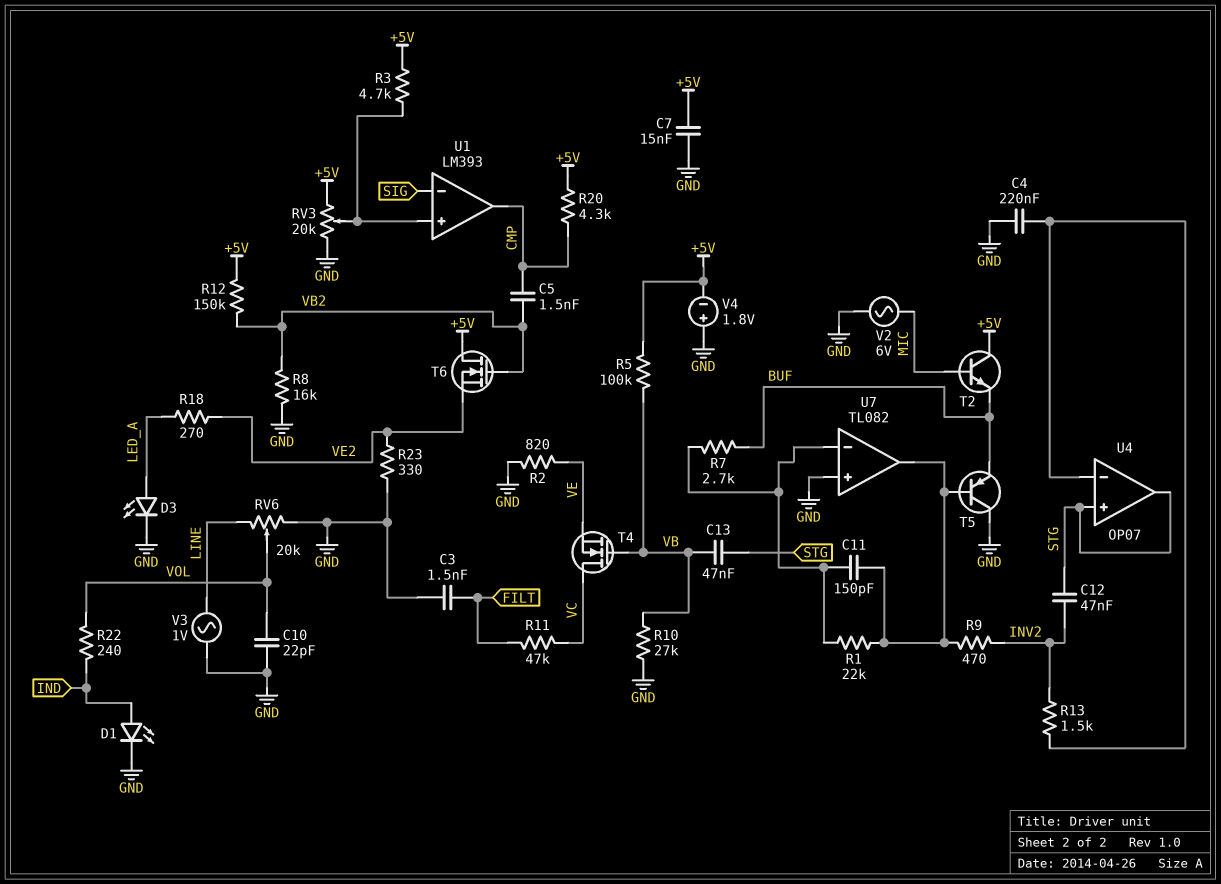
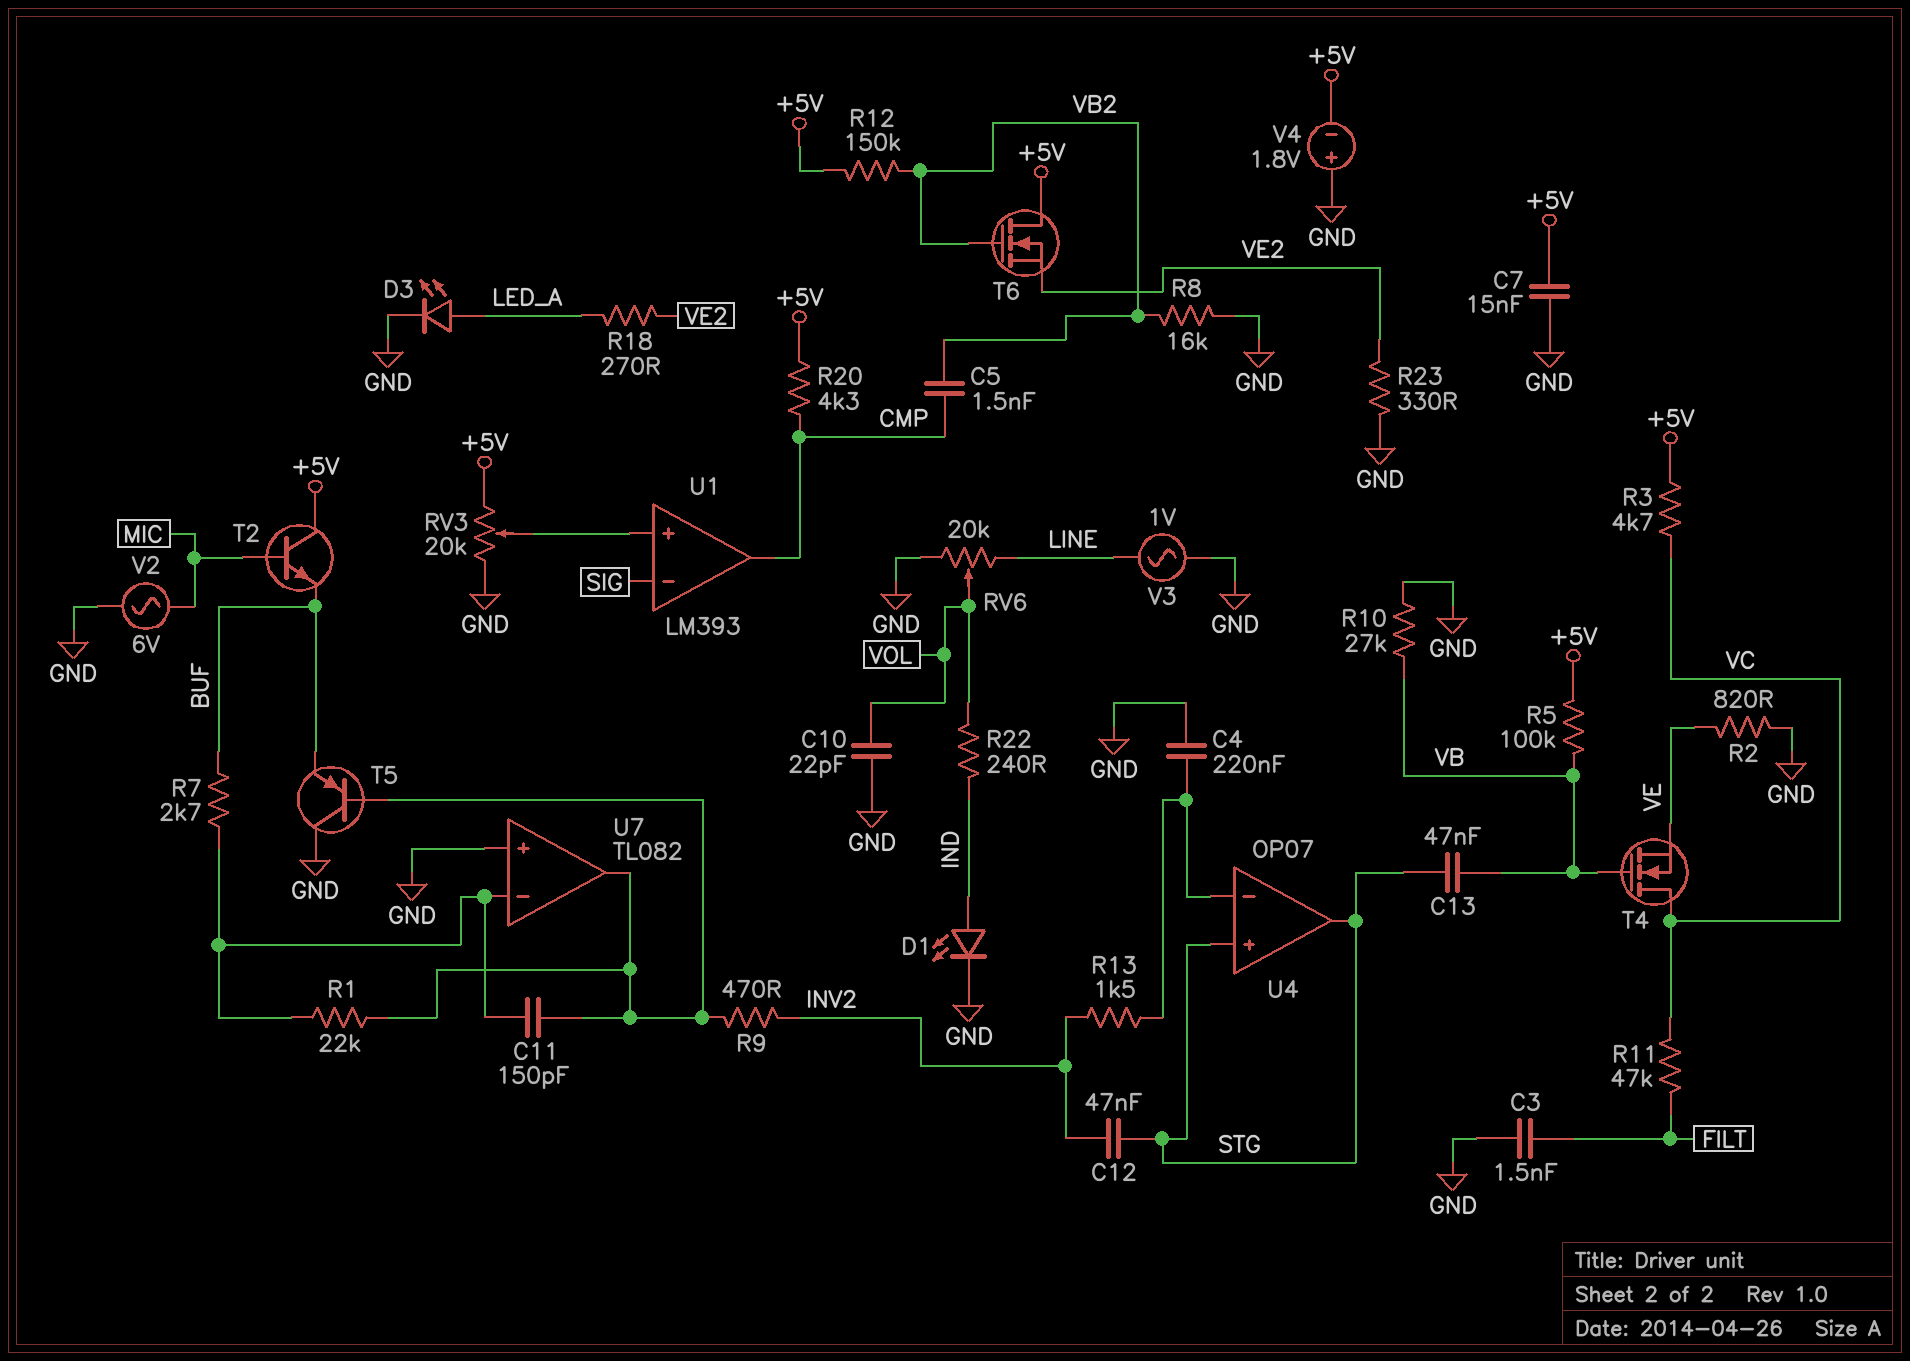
R3: 4.7k (+5V, U1/in+) -> 4.7k (+5V, VC)

